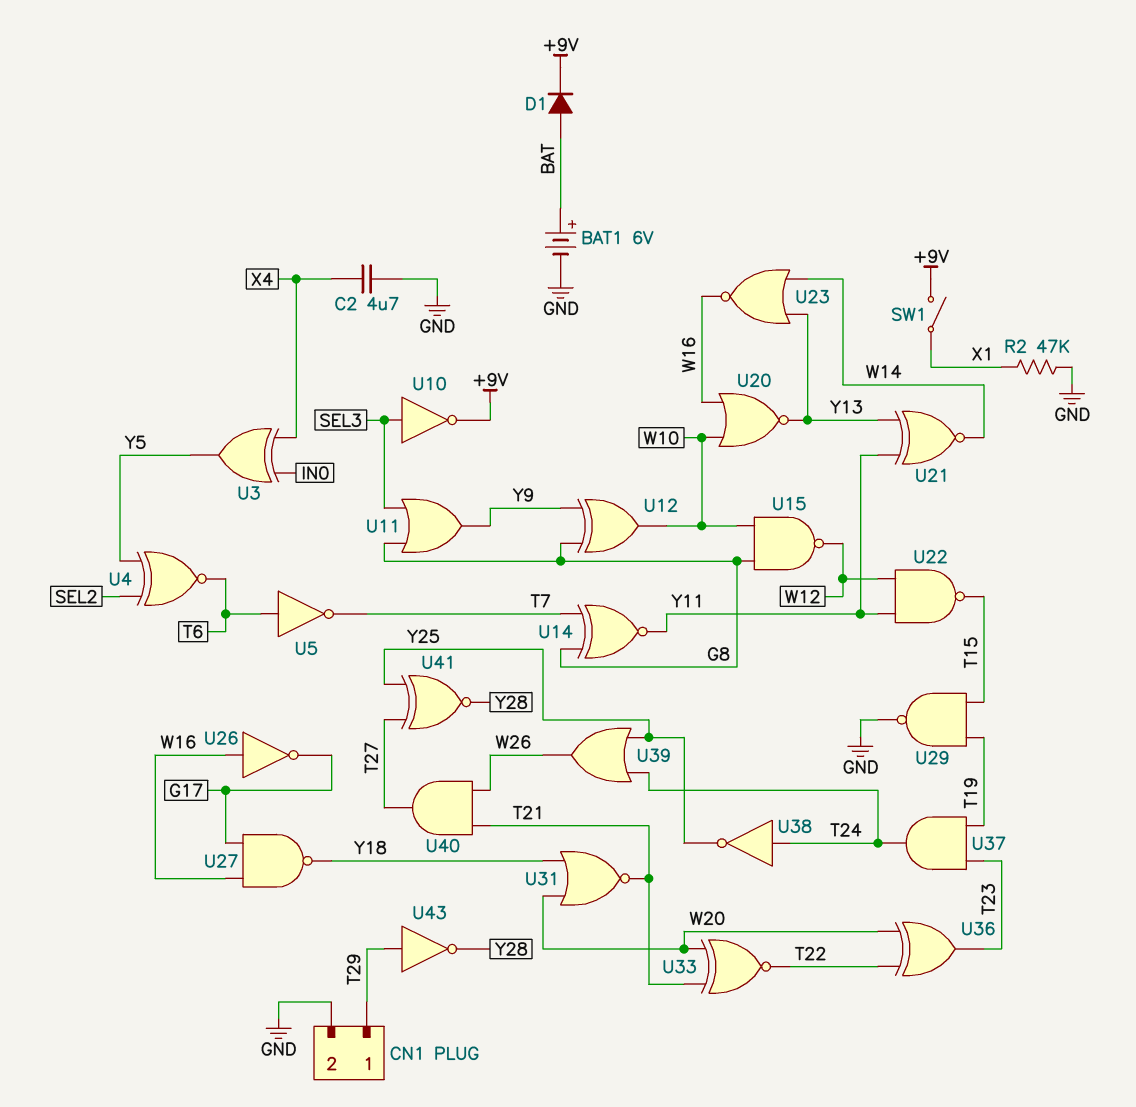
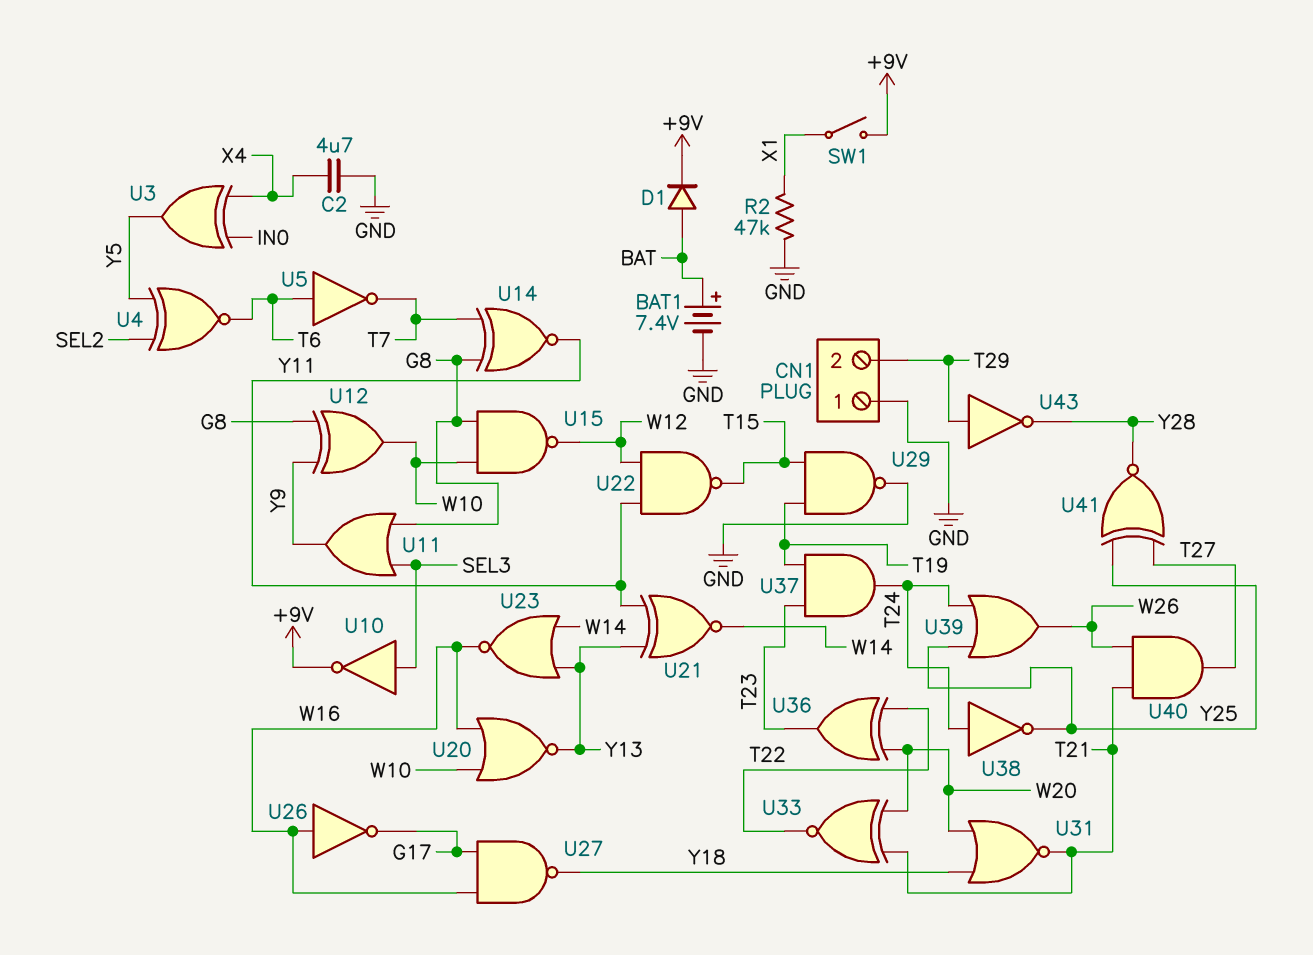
BAT1: 6V (plus BAT, minus GND) -> 7.4V (plus BAT, minus GND)
CN1 pin 1: T29 -> GND
CN1 pin 2: GND -> T29

